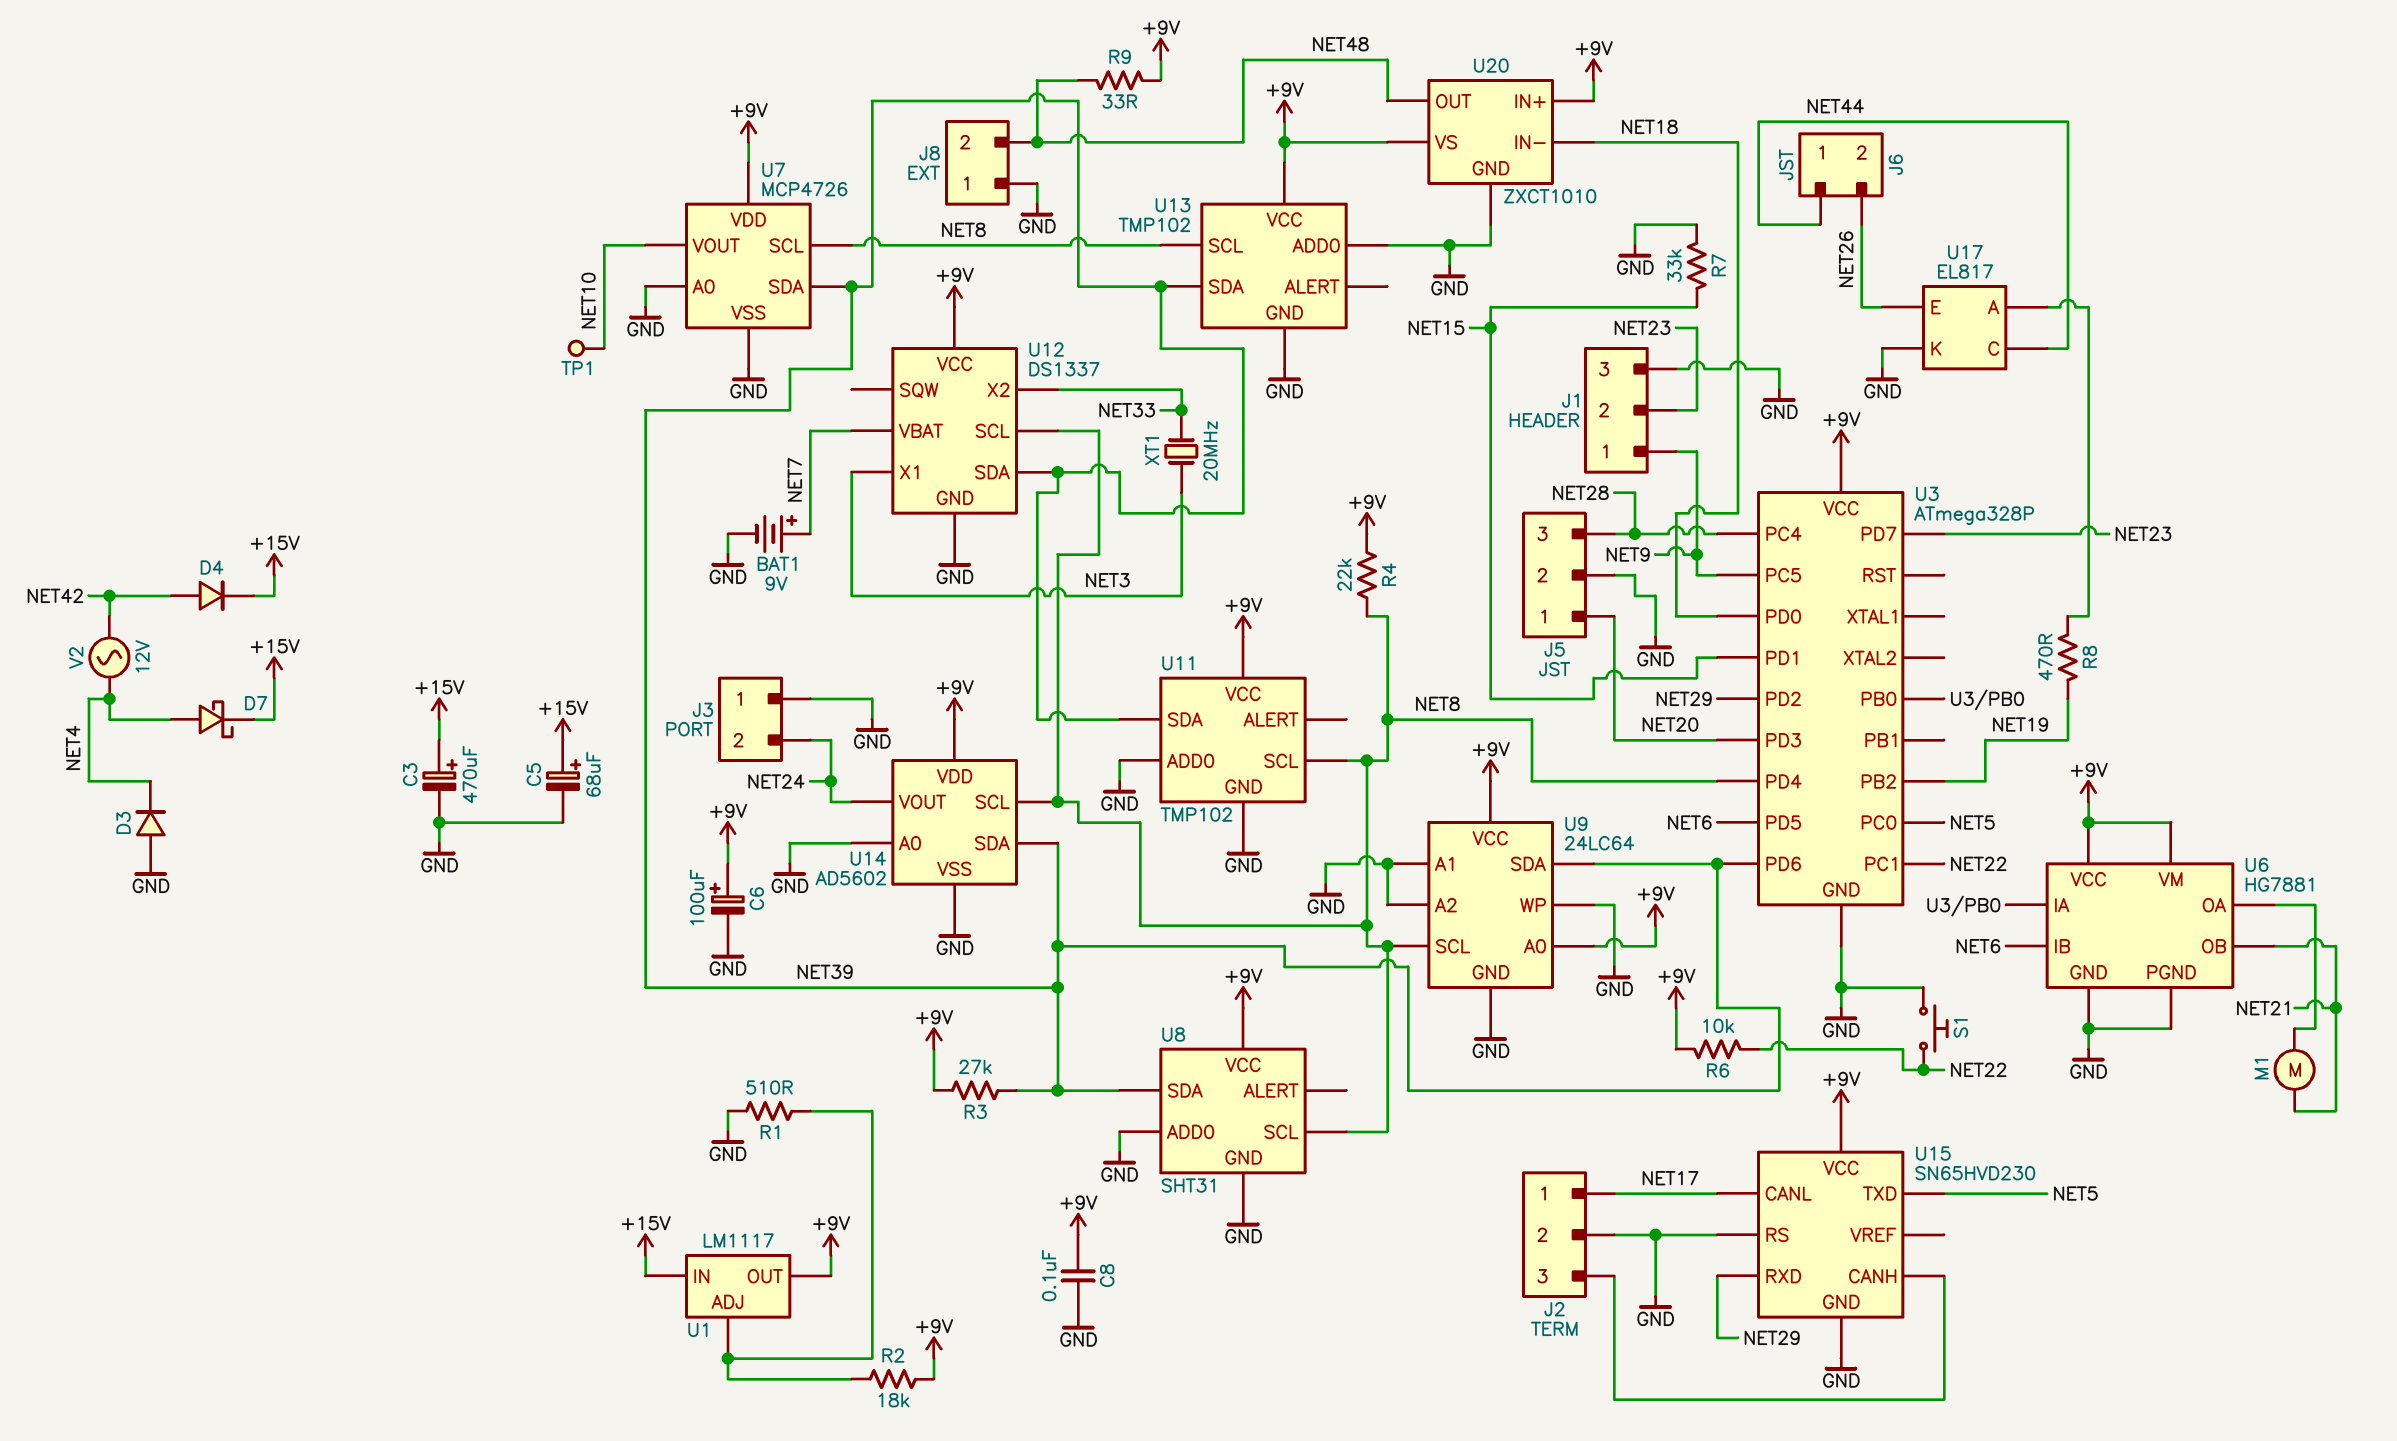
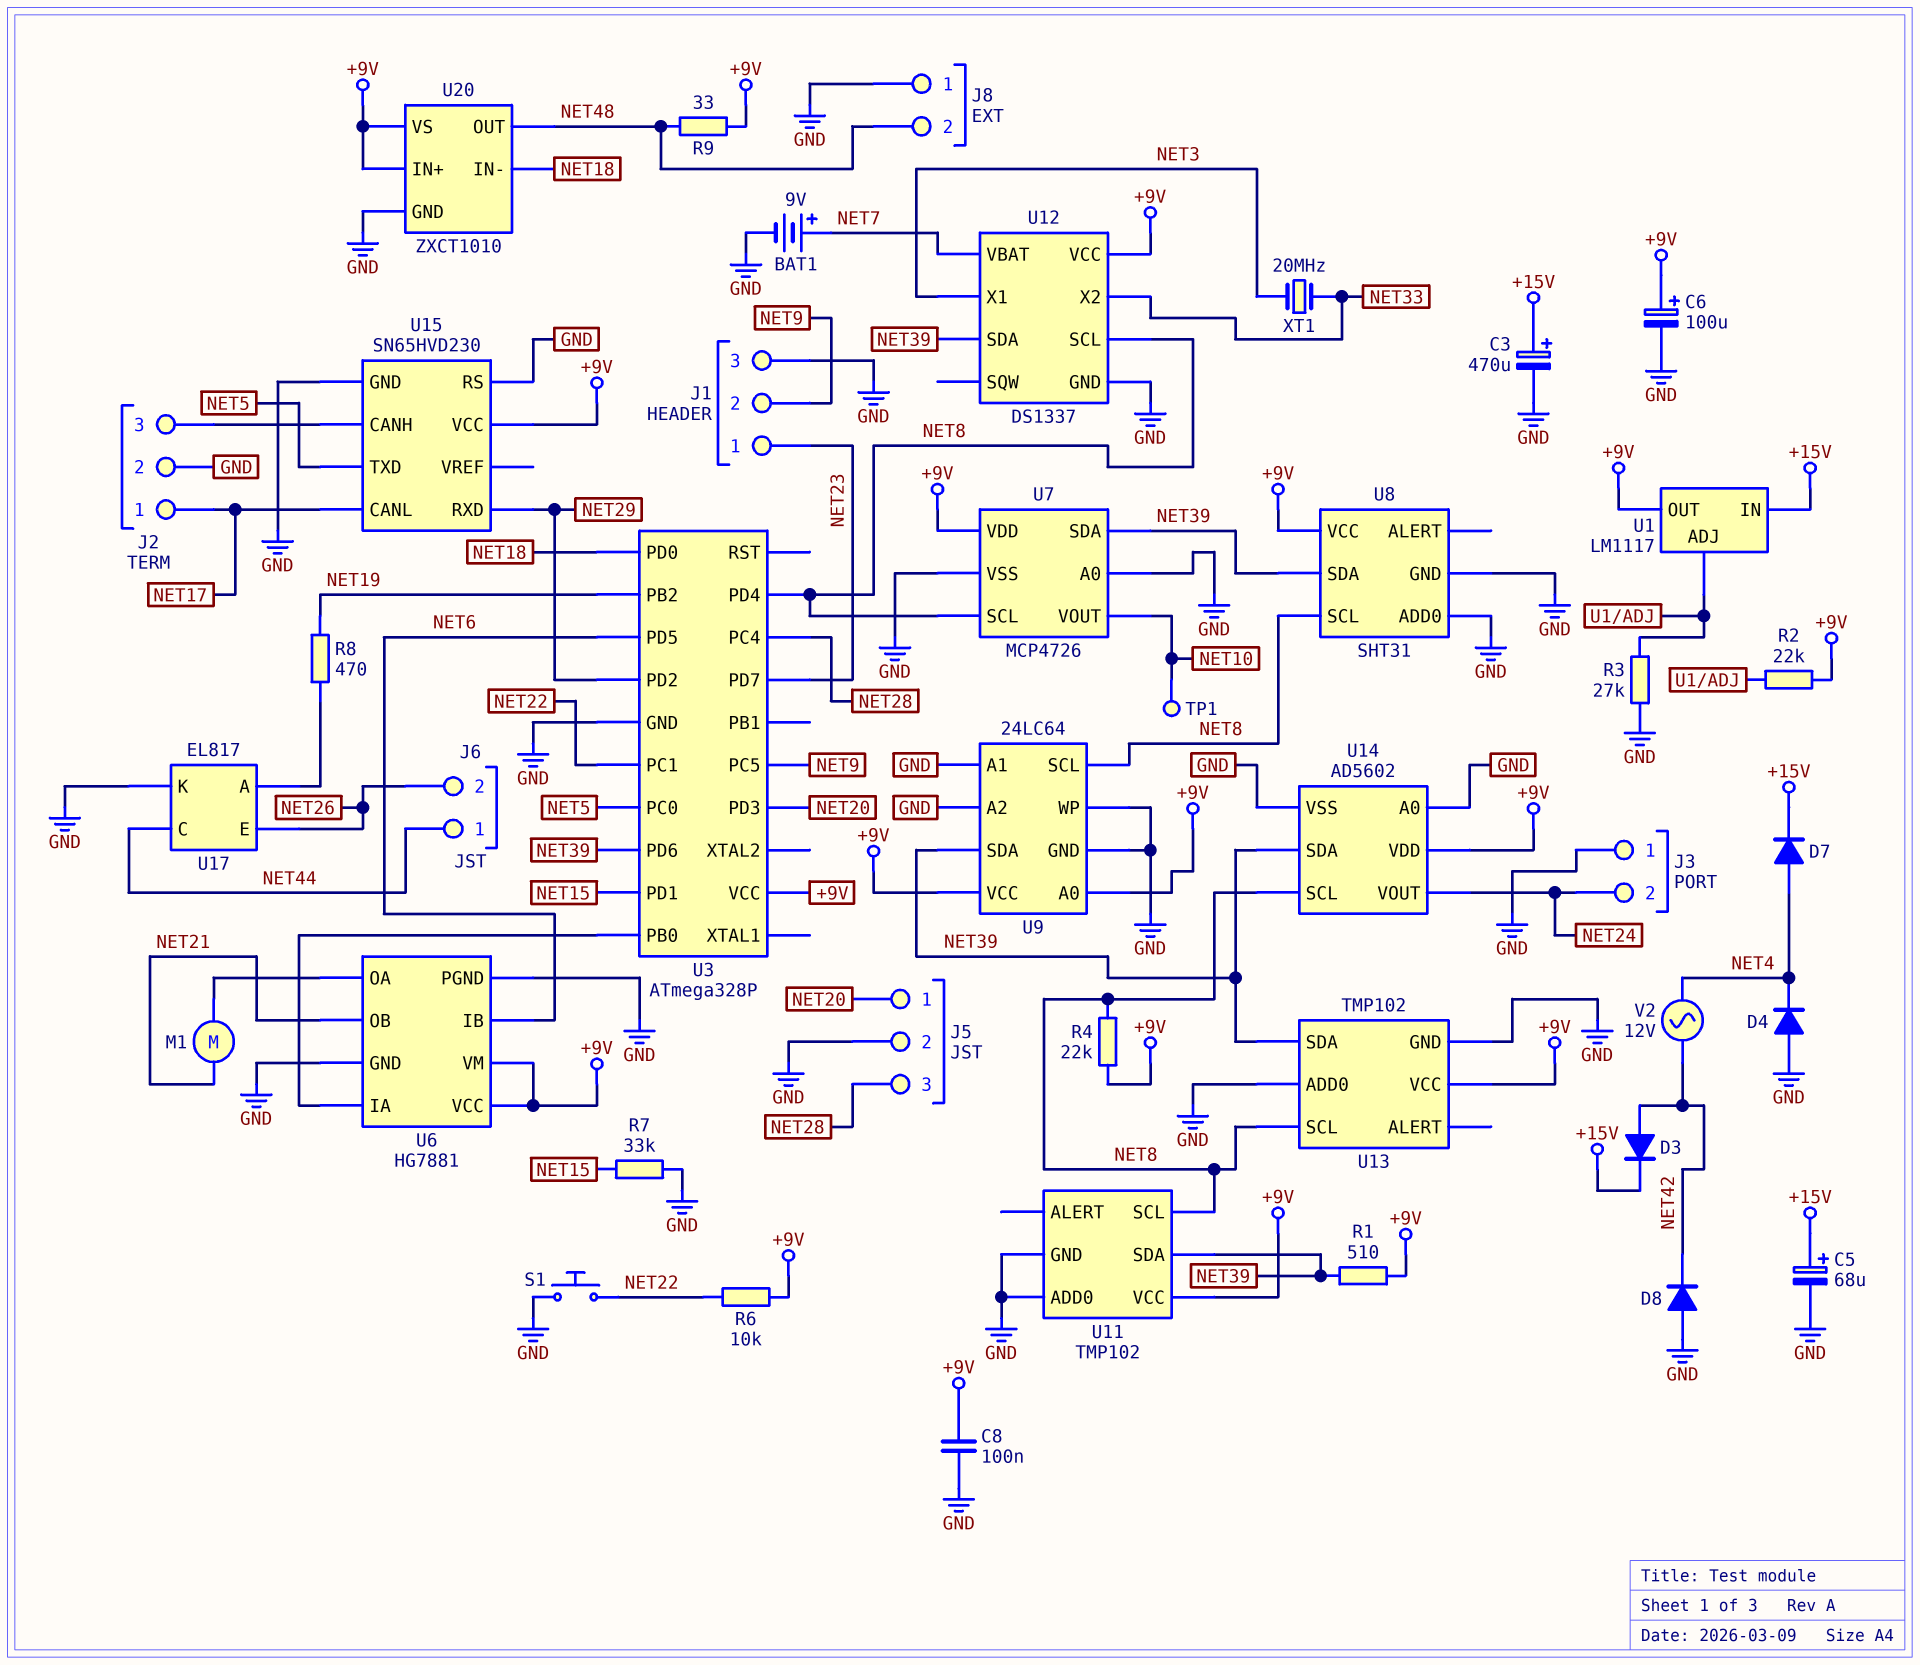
D3: diode (A GND, K NET4) -> diode (A NET42, K +15V)
D4: diode (A NET42, K +15V) -> diode (A GND, K NET4)
D7: schottky (A NET4, K +15V) -> diode (A NET4, K +15V)
D8: none -> diode (A GND, K NET42)
J1 pin 1: NET9 -> NET23
J1 pin 2: NET23 -> NET9
R1: 510 (GND, U1/ADJ) -> 510 (+9V, NET39)
R2: 18k (+9V, U1/ADJ) -> 22k (+9V, U1/ADJ)
R3: 27k (+9V, NET39) -> 27k (GND, U1/ADJ)

